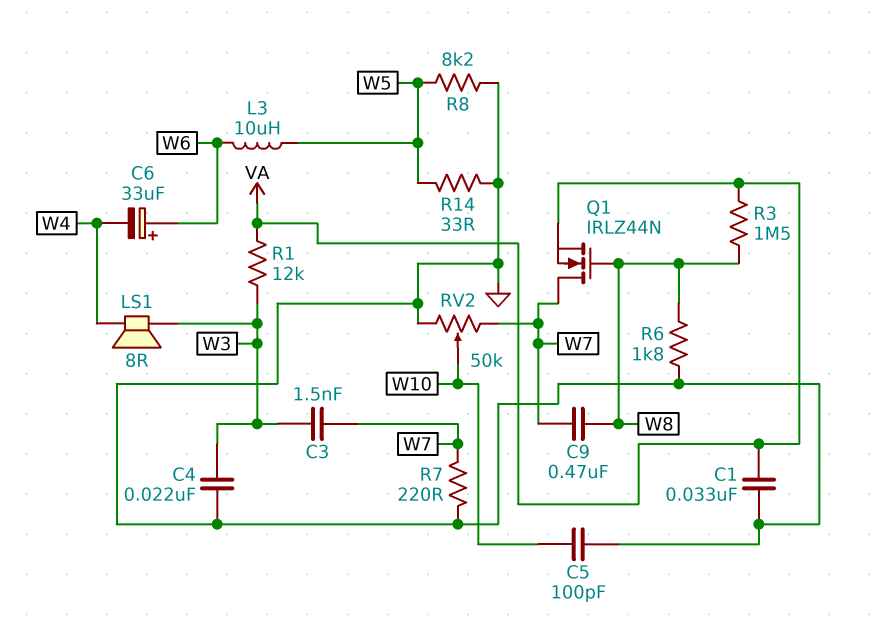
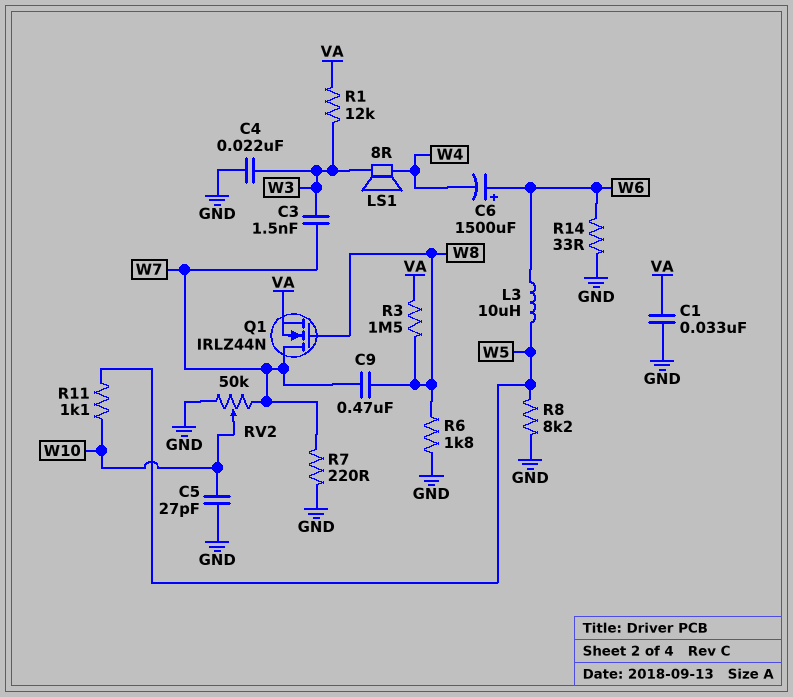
C5: 100pF (GND, W10) -> 27pF (GND, W10)
C6: 33uF (plus W6, minus W4) -> 1500uF (plus W6, minus W4)
R11: none -> 1.1k (W5, W10)
R14: 33 (GND, W5) -> 33 (GND, W6)

